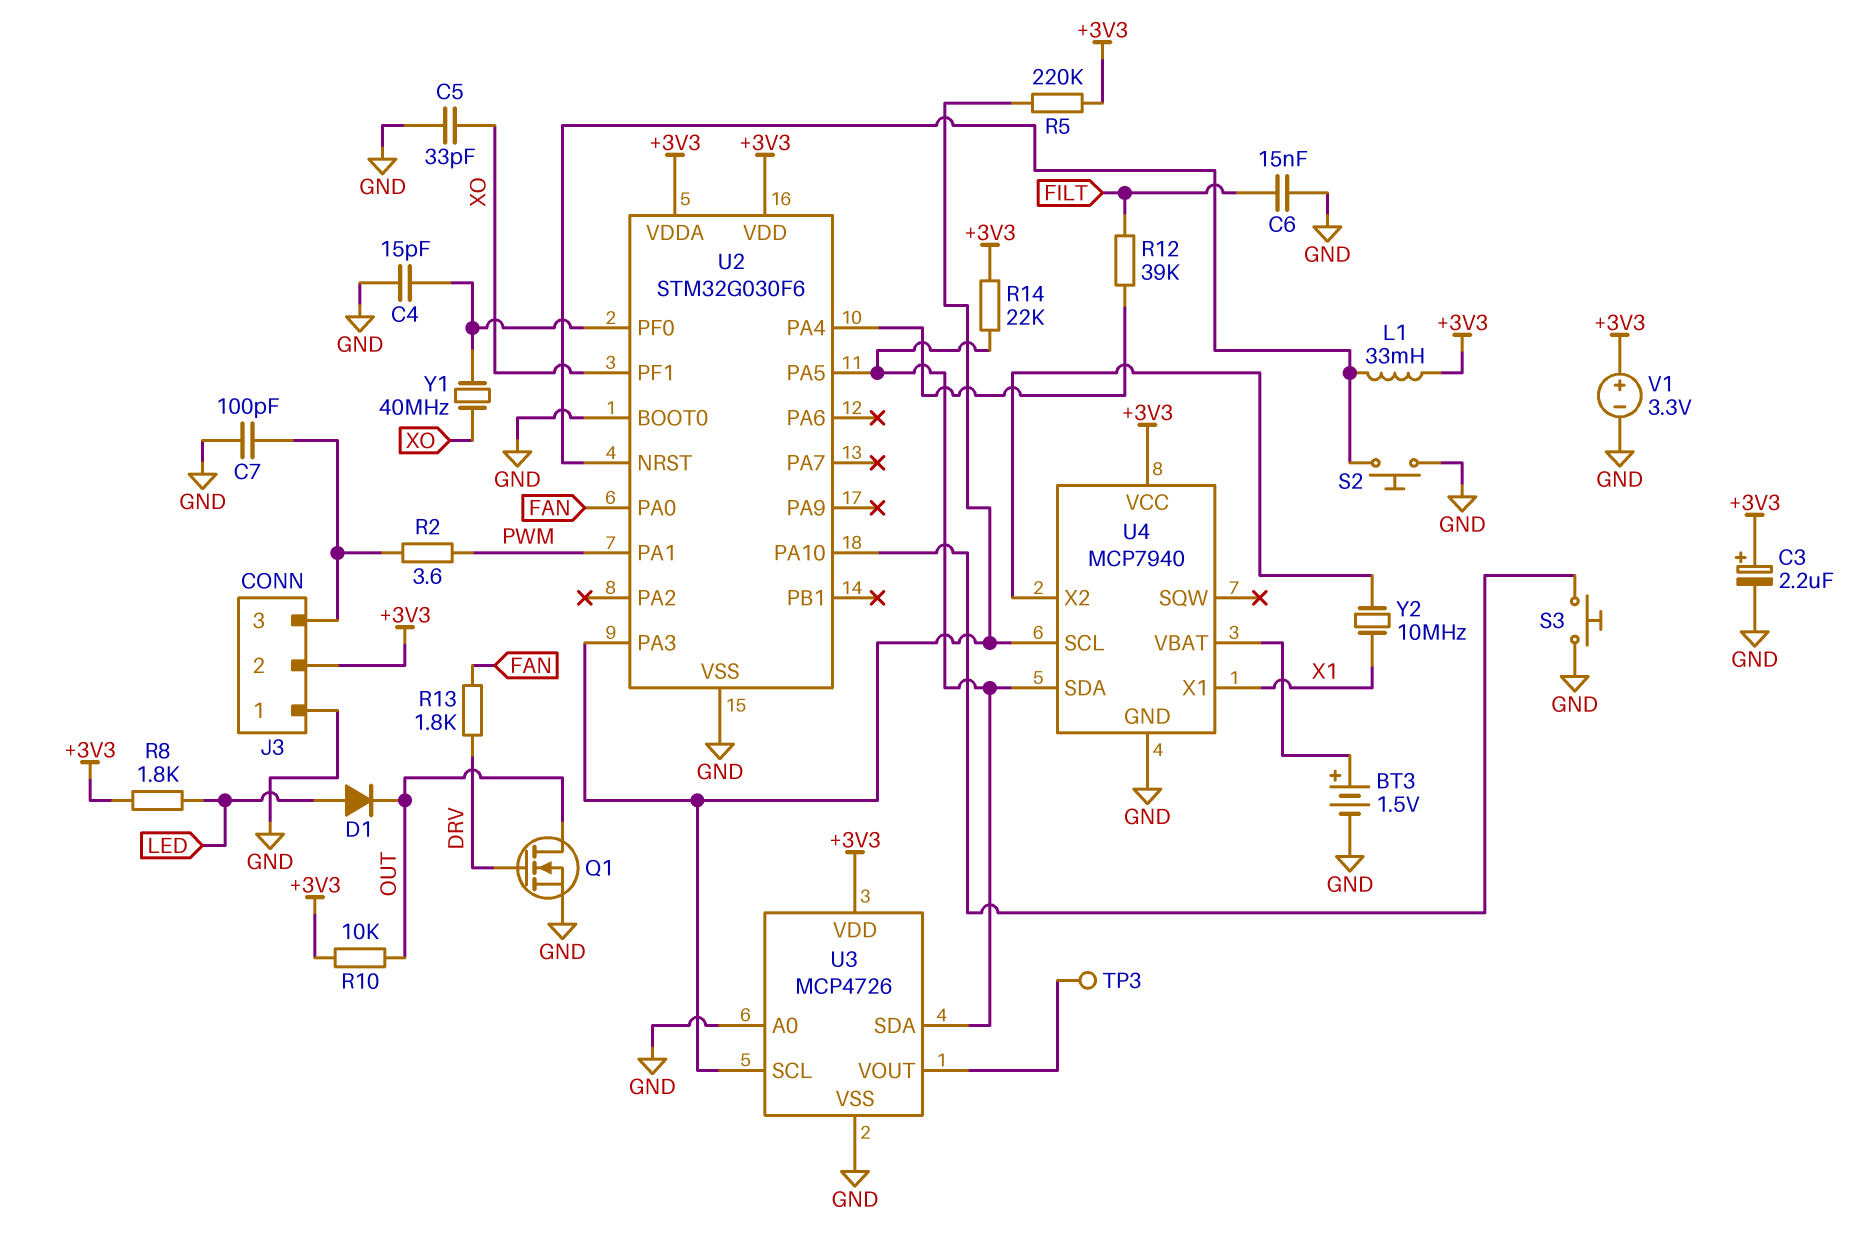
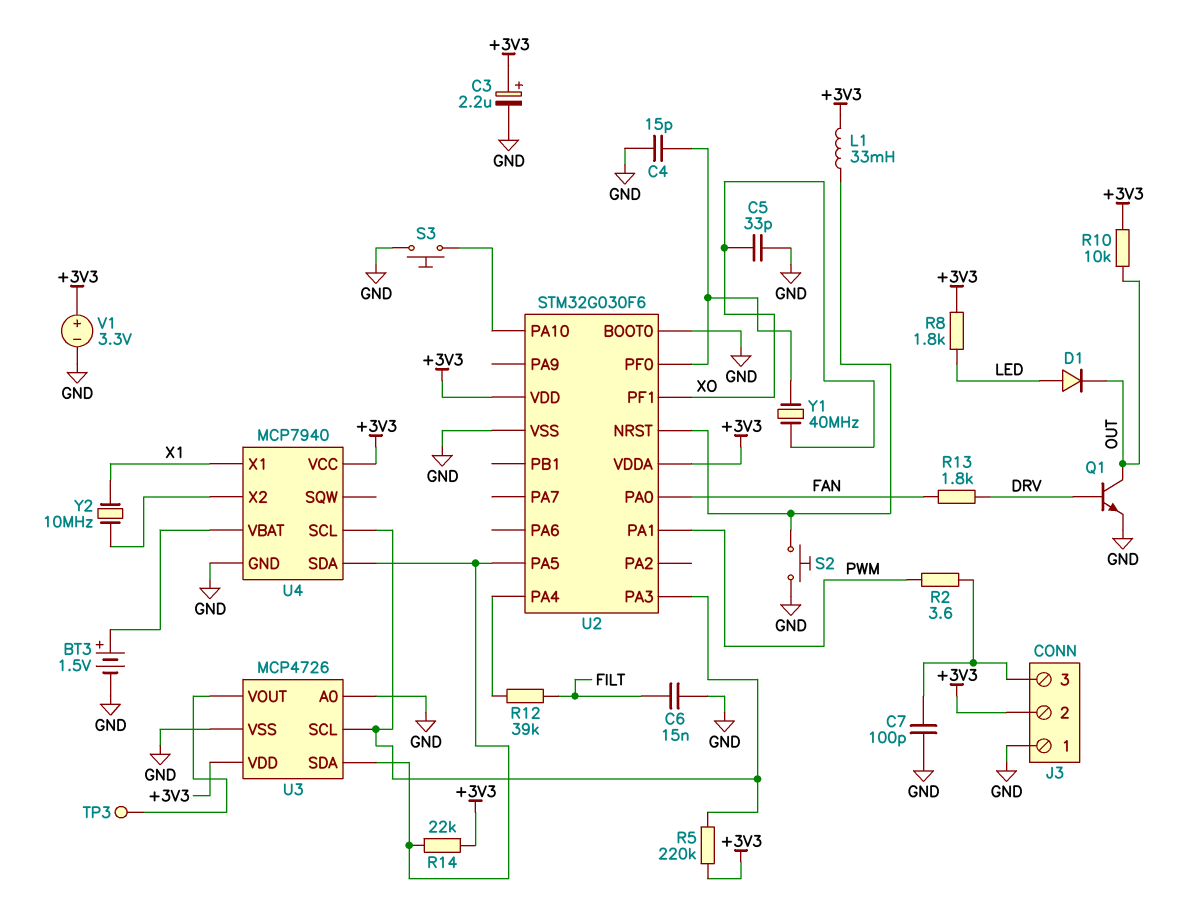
Q1: NMOS (G DRV, D OUT, S GND) -> NPN (B DRV, C OUT, E GND)

